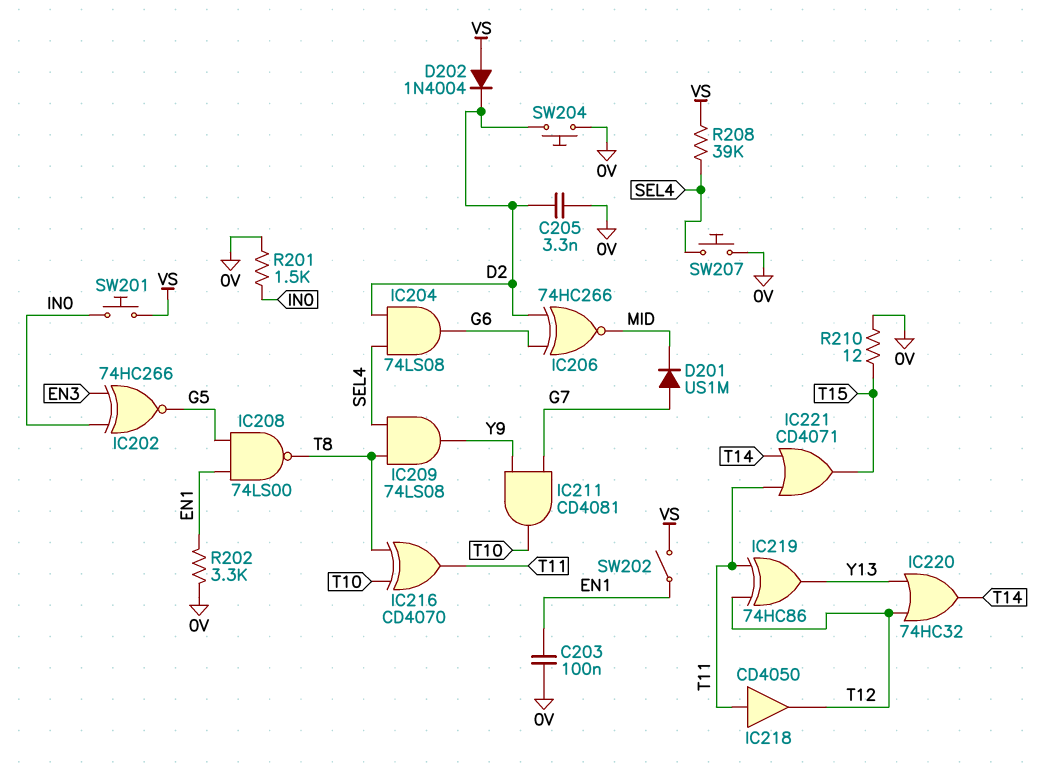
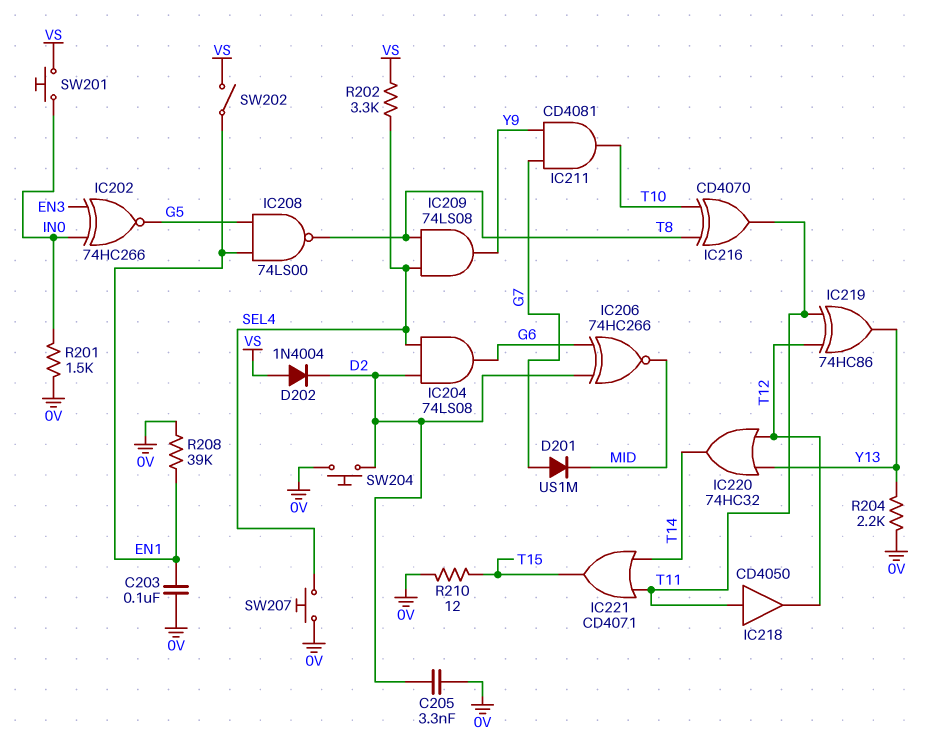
R202: 3.3k (0V, EN1) -> 3.3k (SEL4, VS)
R204: none -> 2.2k (0V, Y13)
R208: 39k (SEL4, VS) -> 39k (0V, EN1)

